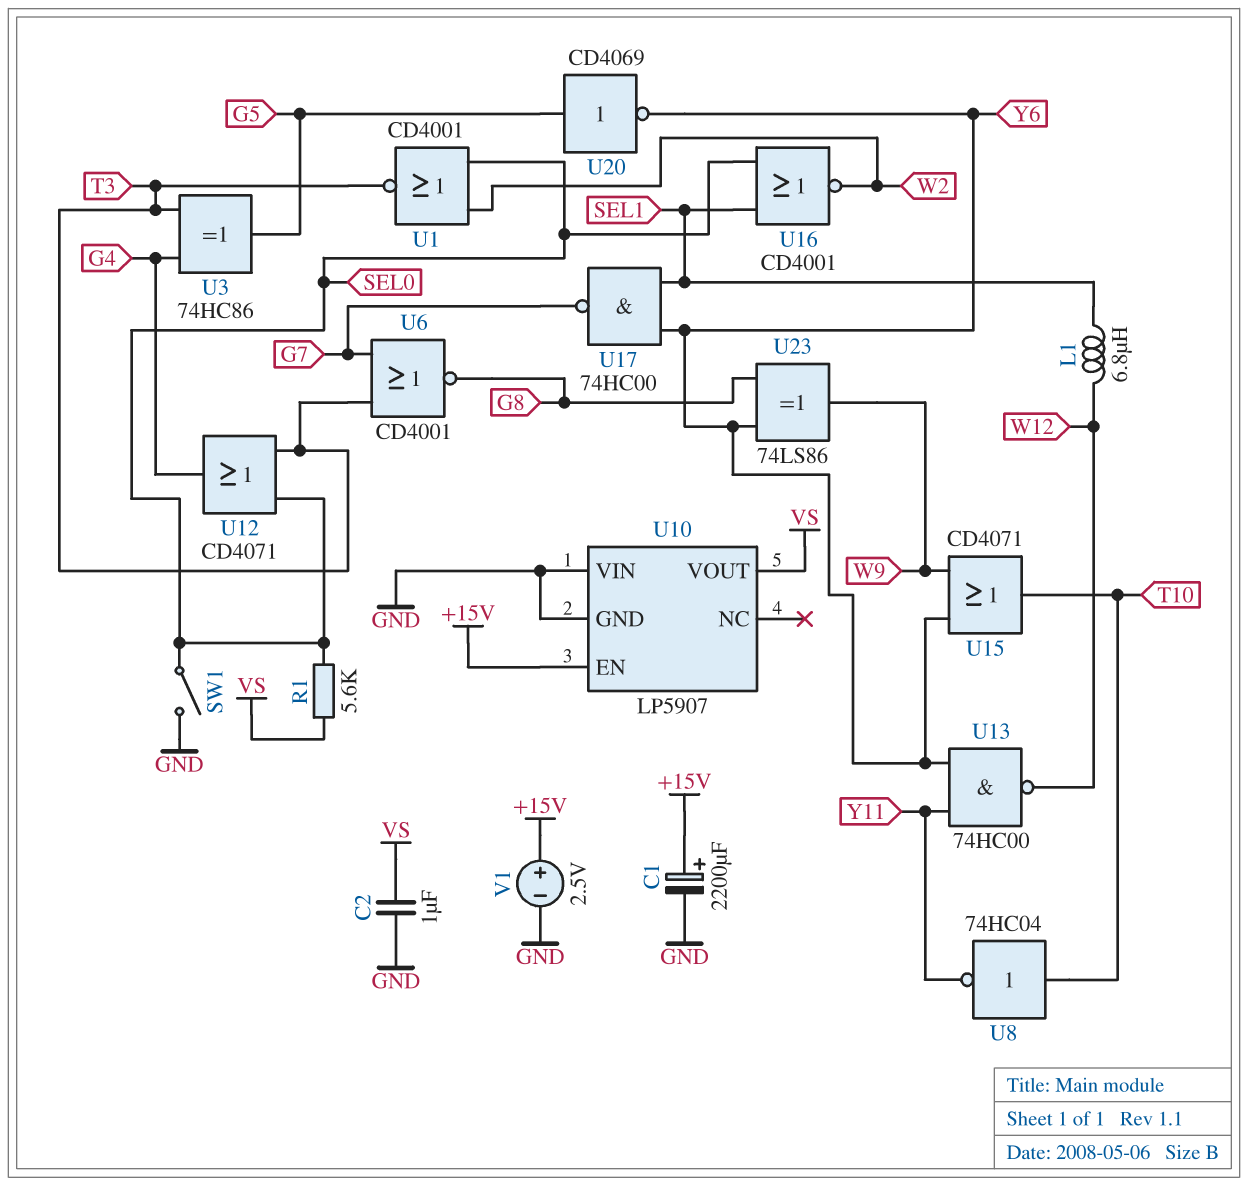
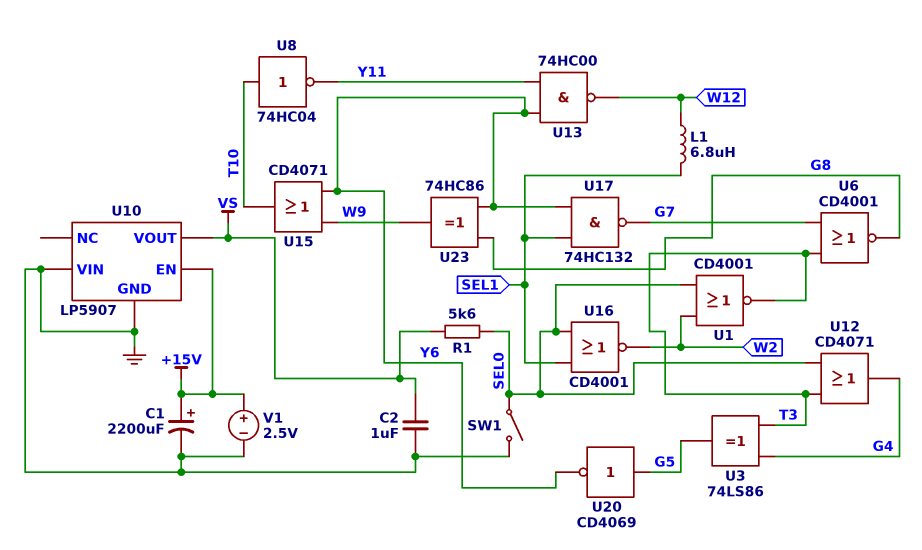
U3: XOR 74HC86 (in G4, in T3, out G5) -> XOR 74LS86 (in G4, in T3, out G5)
U17: NAND 74HC00 (in SEL1, in Y6, out G7) -> NAND 74HC132 (in SEL1, in Y6, out G7)
U23: XOR 74LS86 (in G8, in Y6, out W9) -> XOR 74HC86 (in G8, in Y6, out W9)

